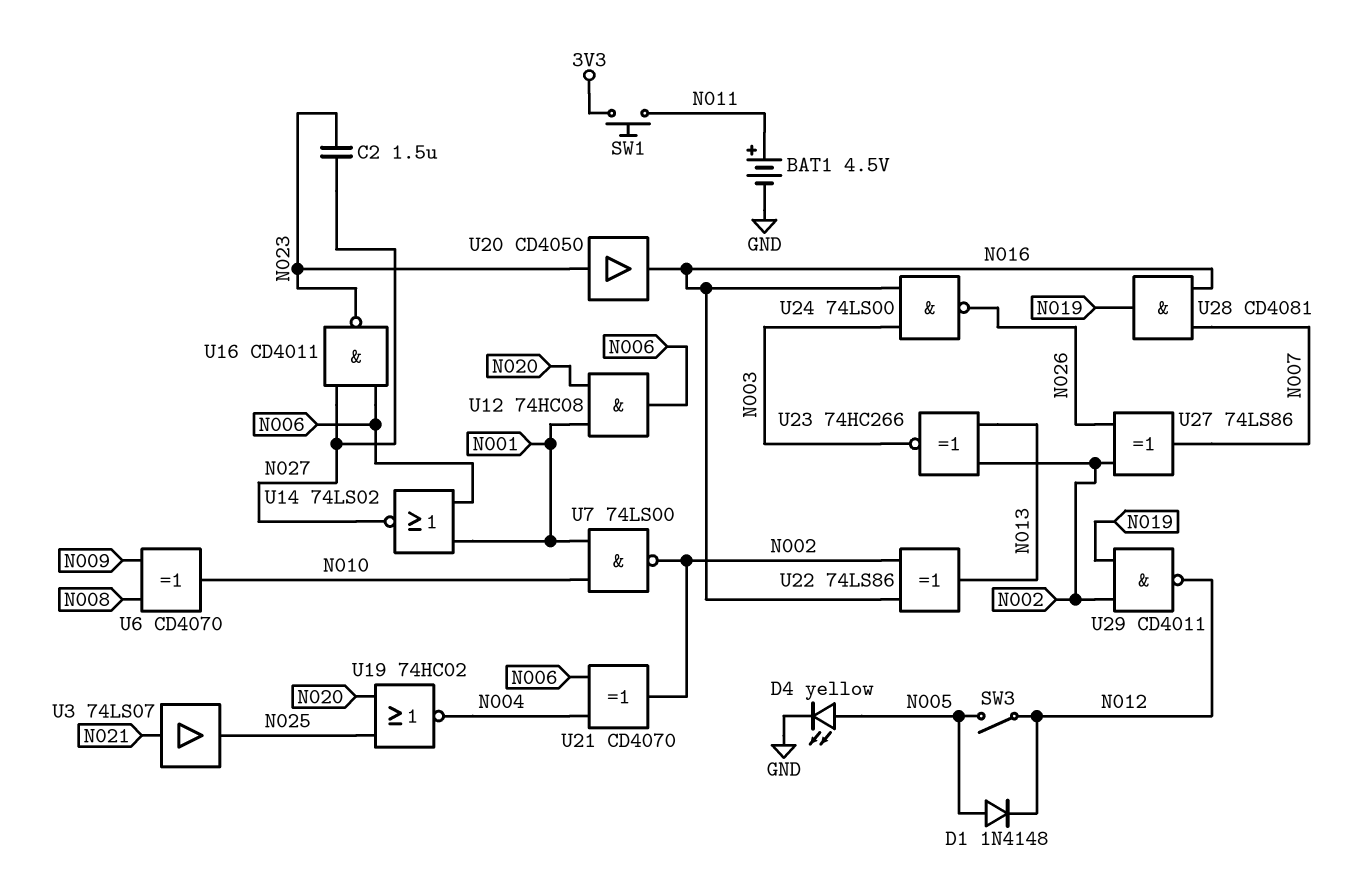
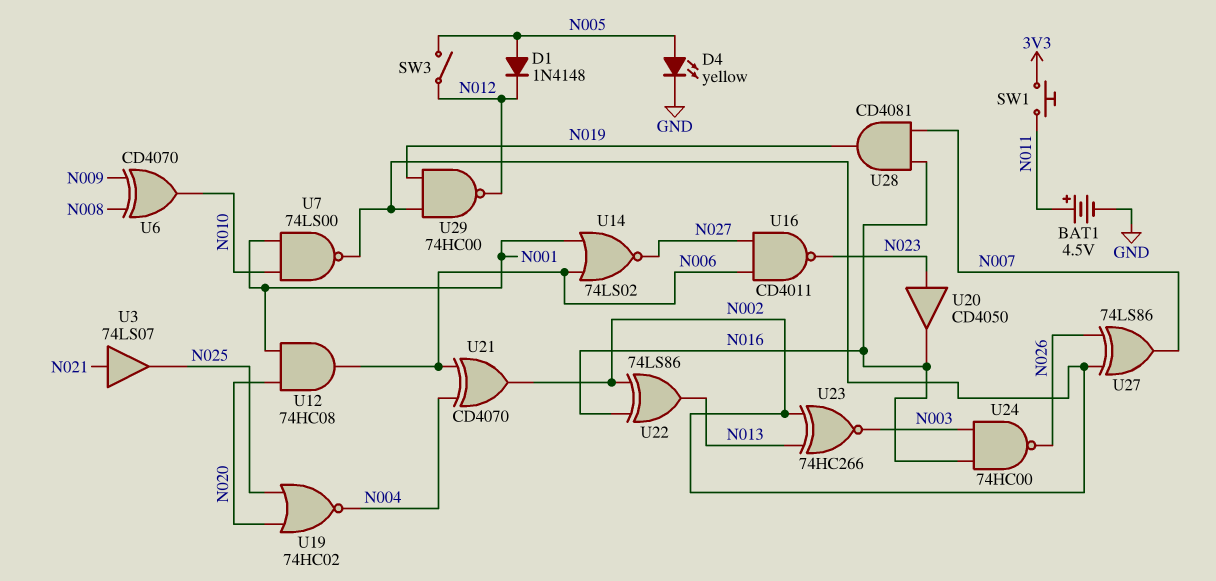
C2: 1.5uF (N023, N027) -> none
U24: NAND 74LS00 (in N003, in N016, out N026) -> NAND 74HC00 (in N003, in N016, out N026)
U29: NAND CD4011 (in N002, in N019, out N012) -> NAND 74HC00 (in N002, in N019, out N012)

